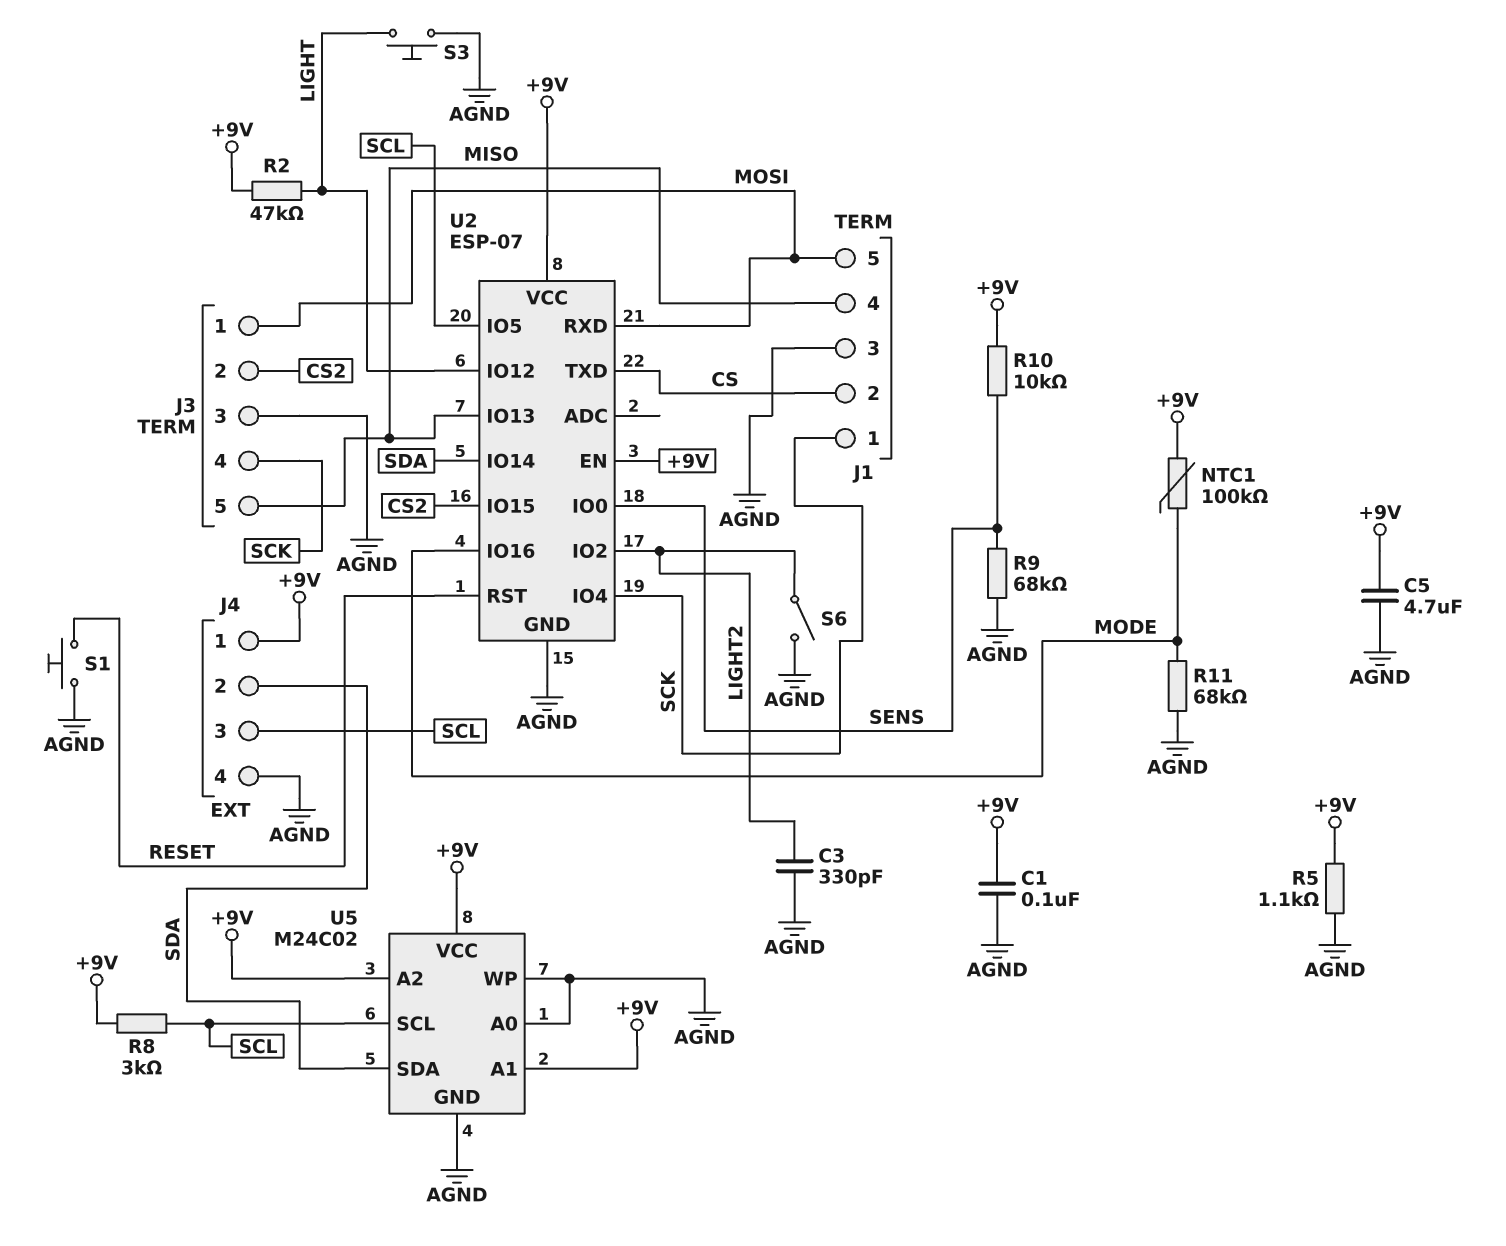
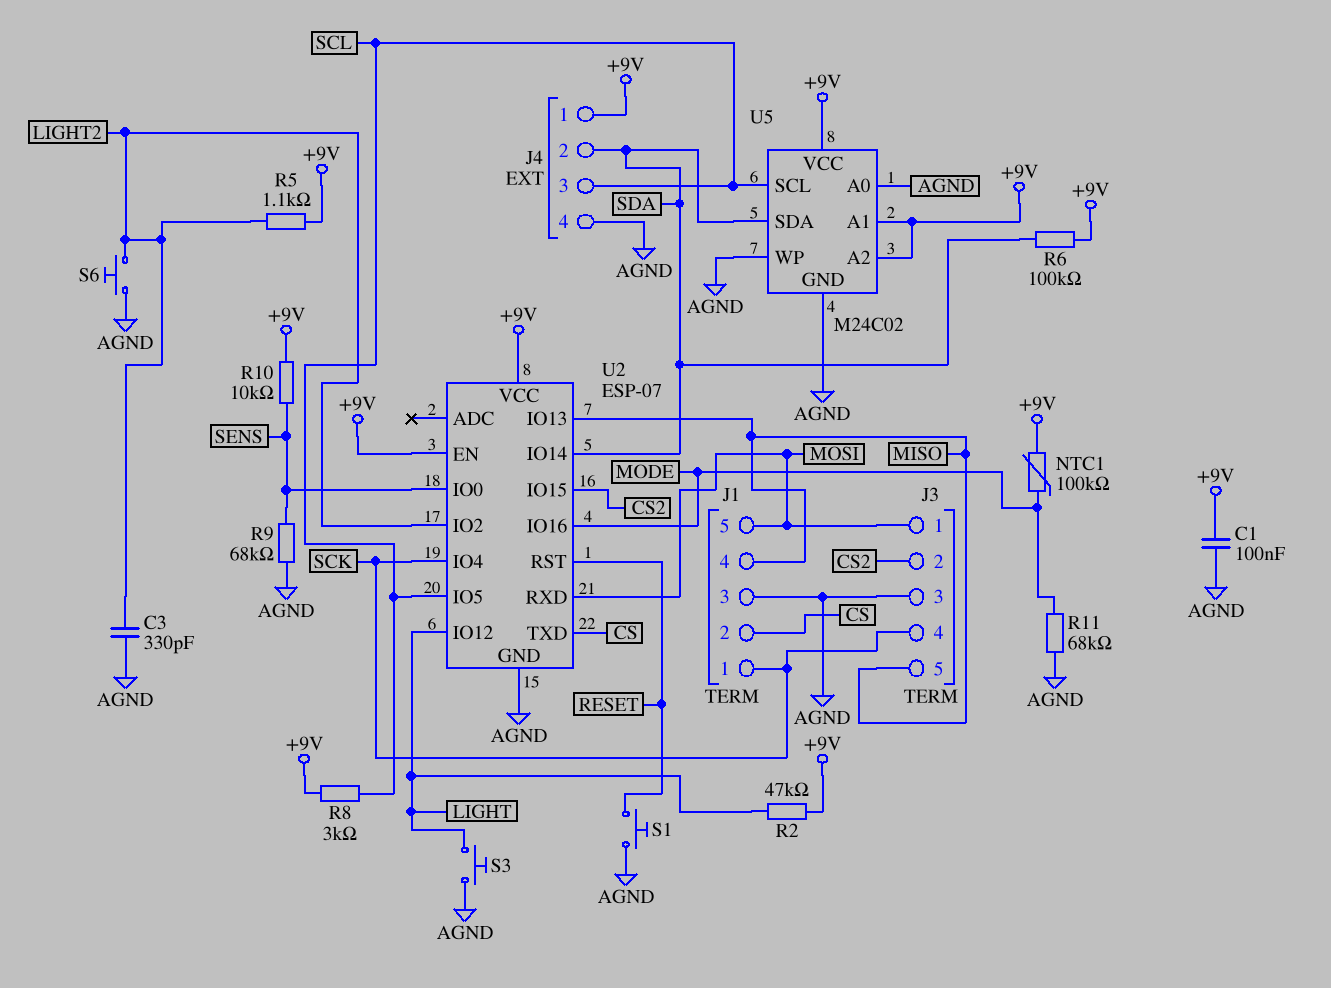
C5: 4.7uF (+9V, AGND) -> none
R5: 1.1k (+9V, AGND) -> 1.1k (+9V, LIGHT2)
R6: none -> 100k (+9V, SDA)
S6: switch (AGND, LIGHT2) -> button (AGND, LIGHT2)

